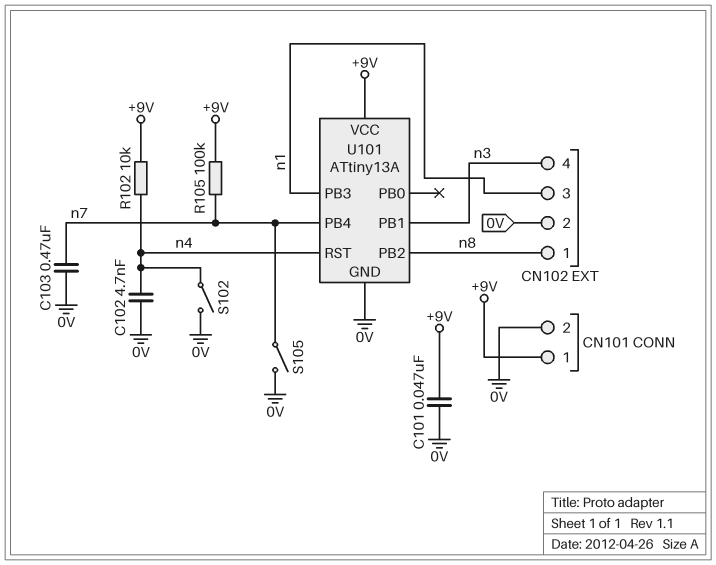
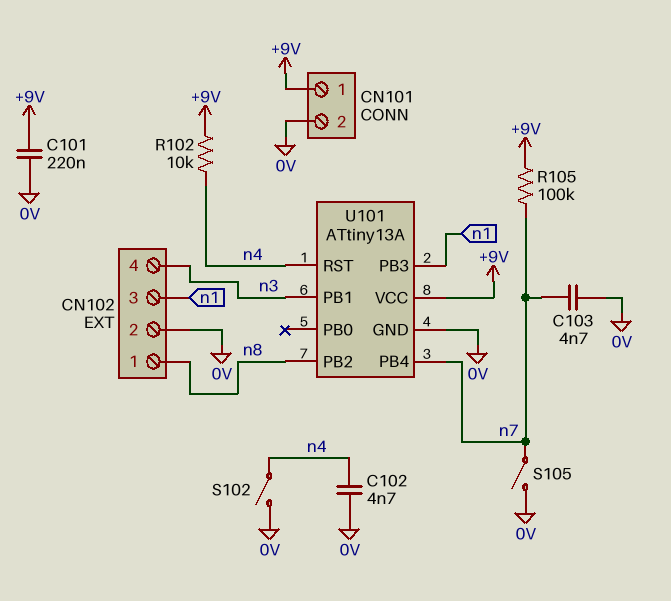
C101: 47nF (+9V, 0V) -> 220nF (+9V, 0V)
C103: 470nF (0V, n7) -> 4.7nF (0V, n7)

